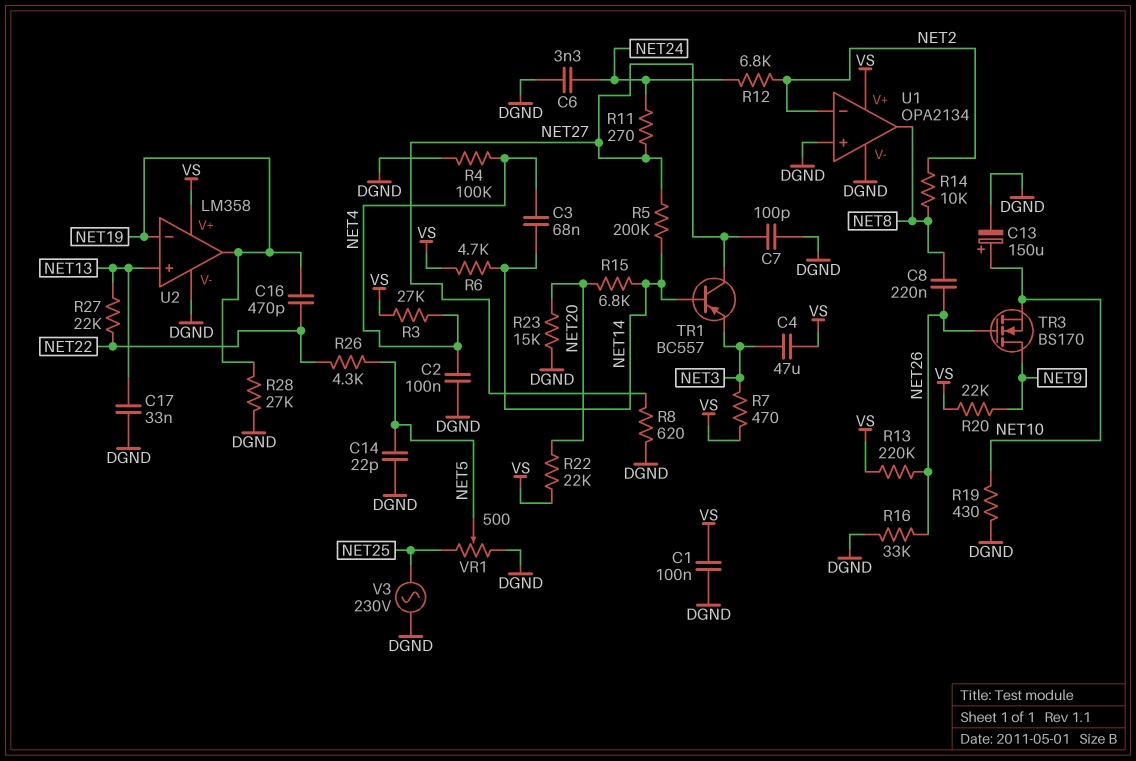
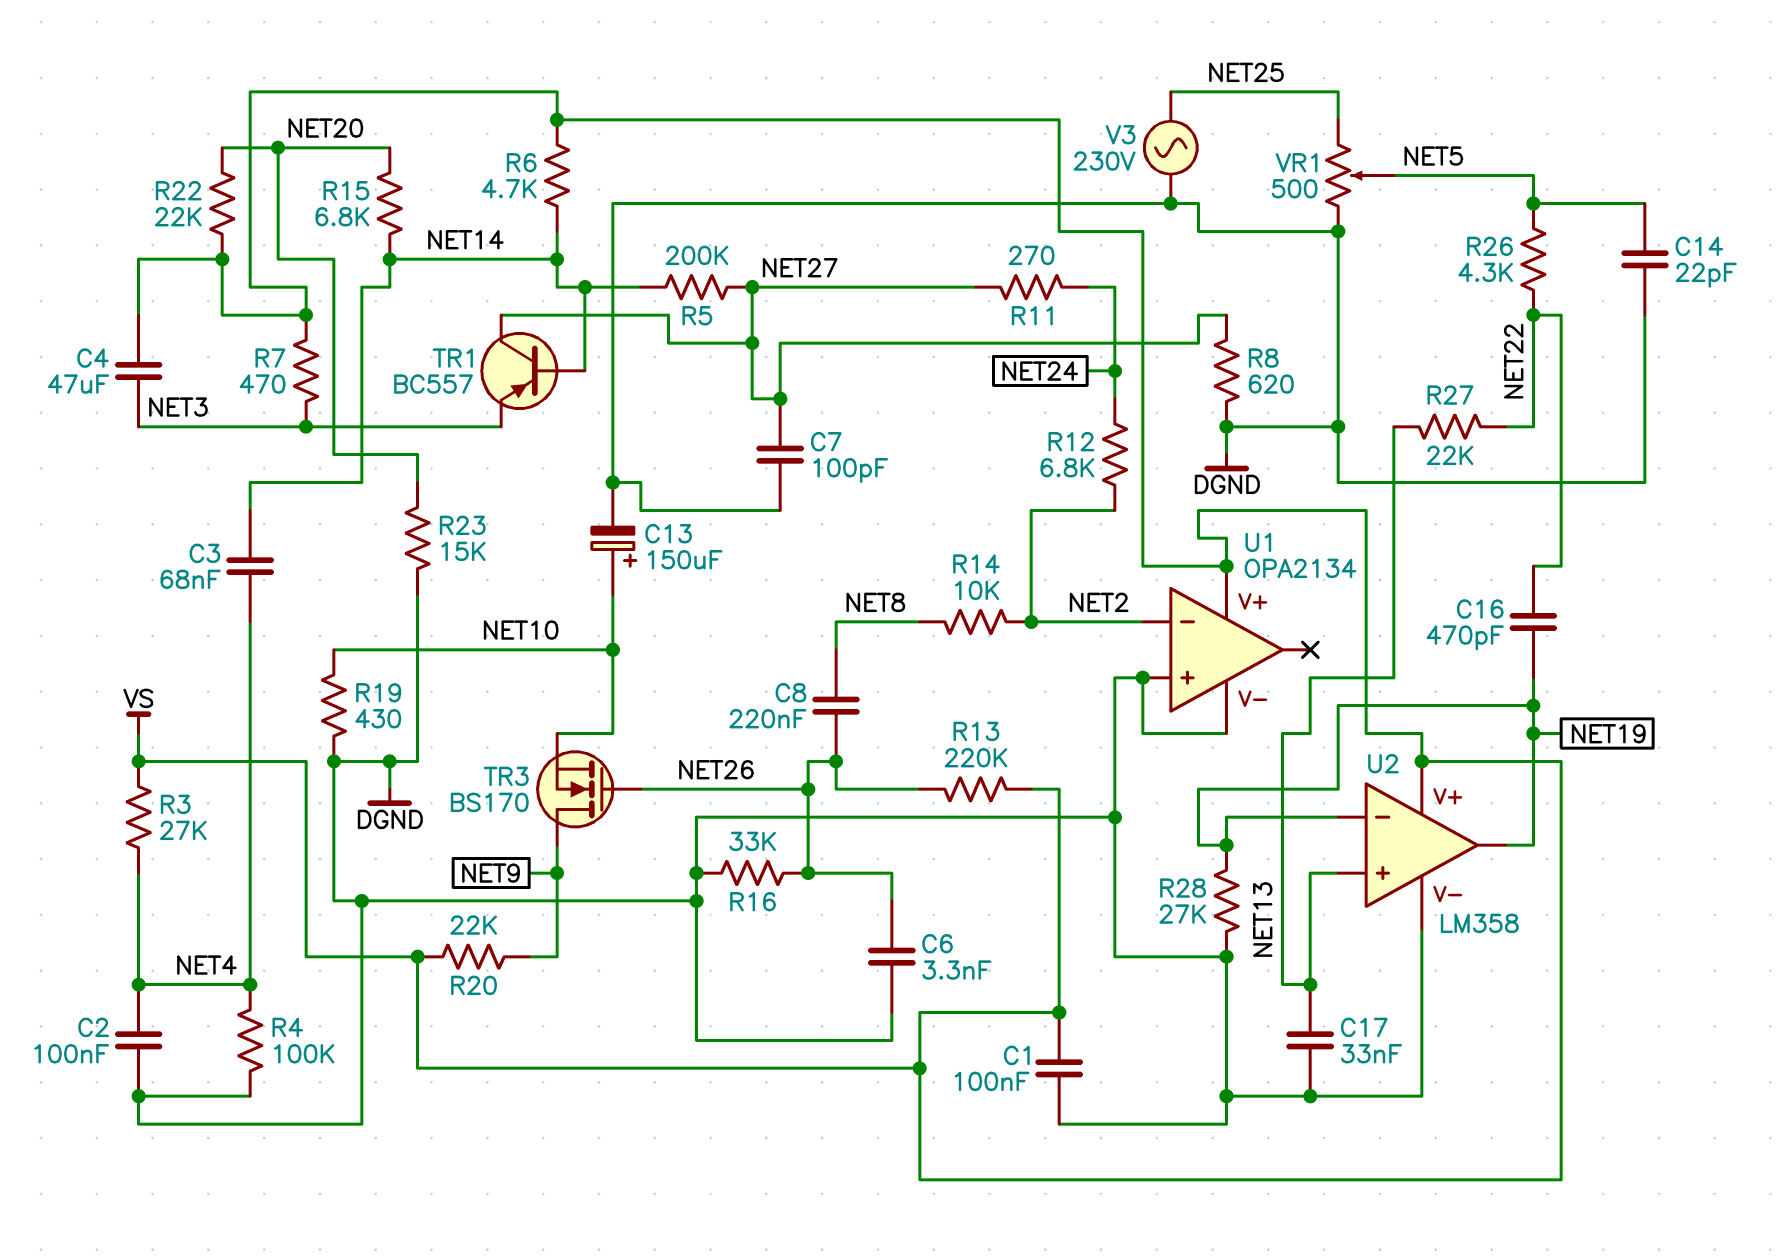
C6: 3.3nF (DGND, NET24) -> 3.3nF (DGND, NET26)
U1 pin out: NET8 -> none

